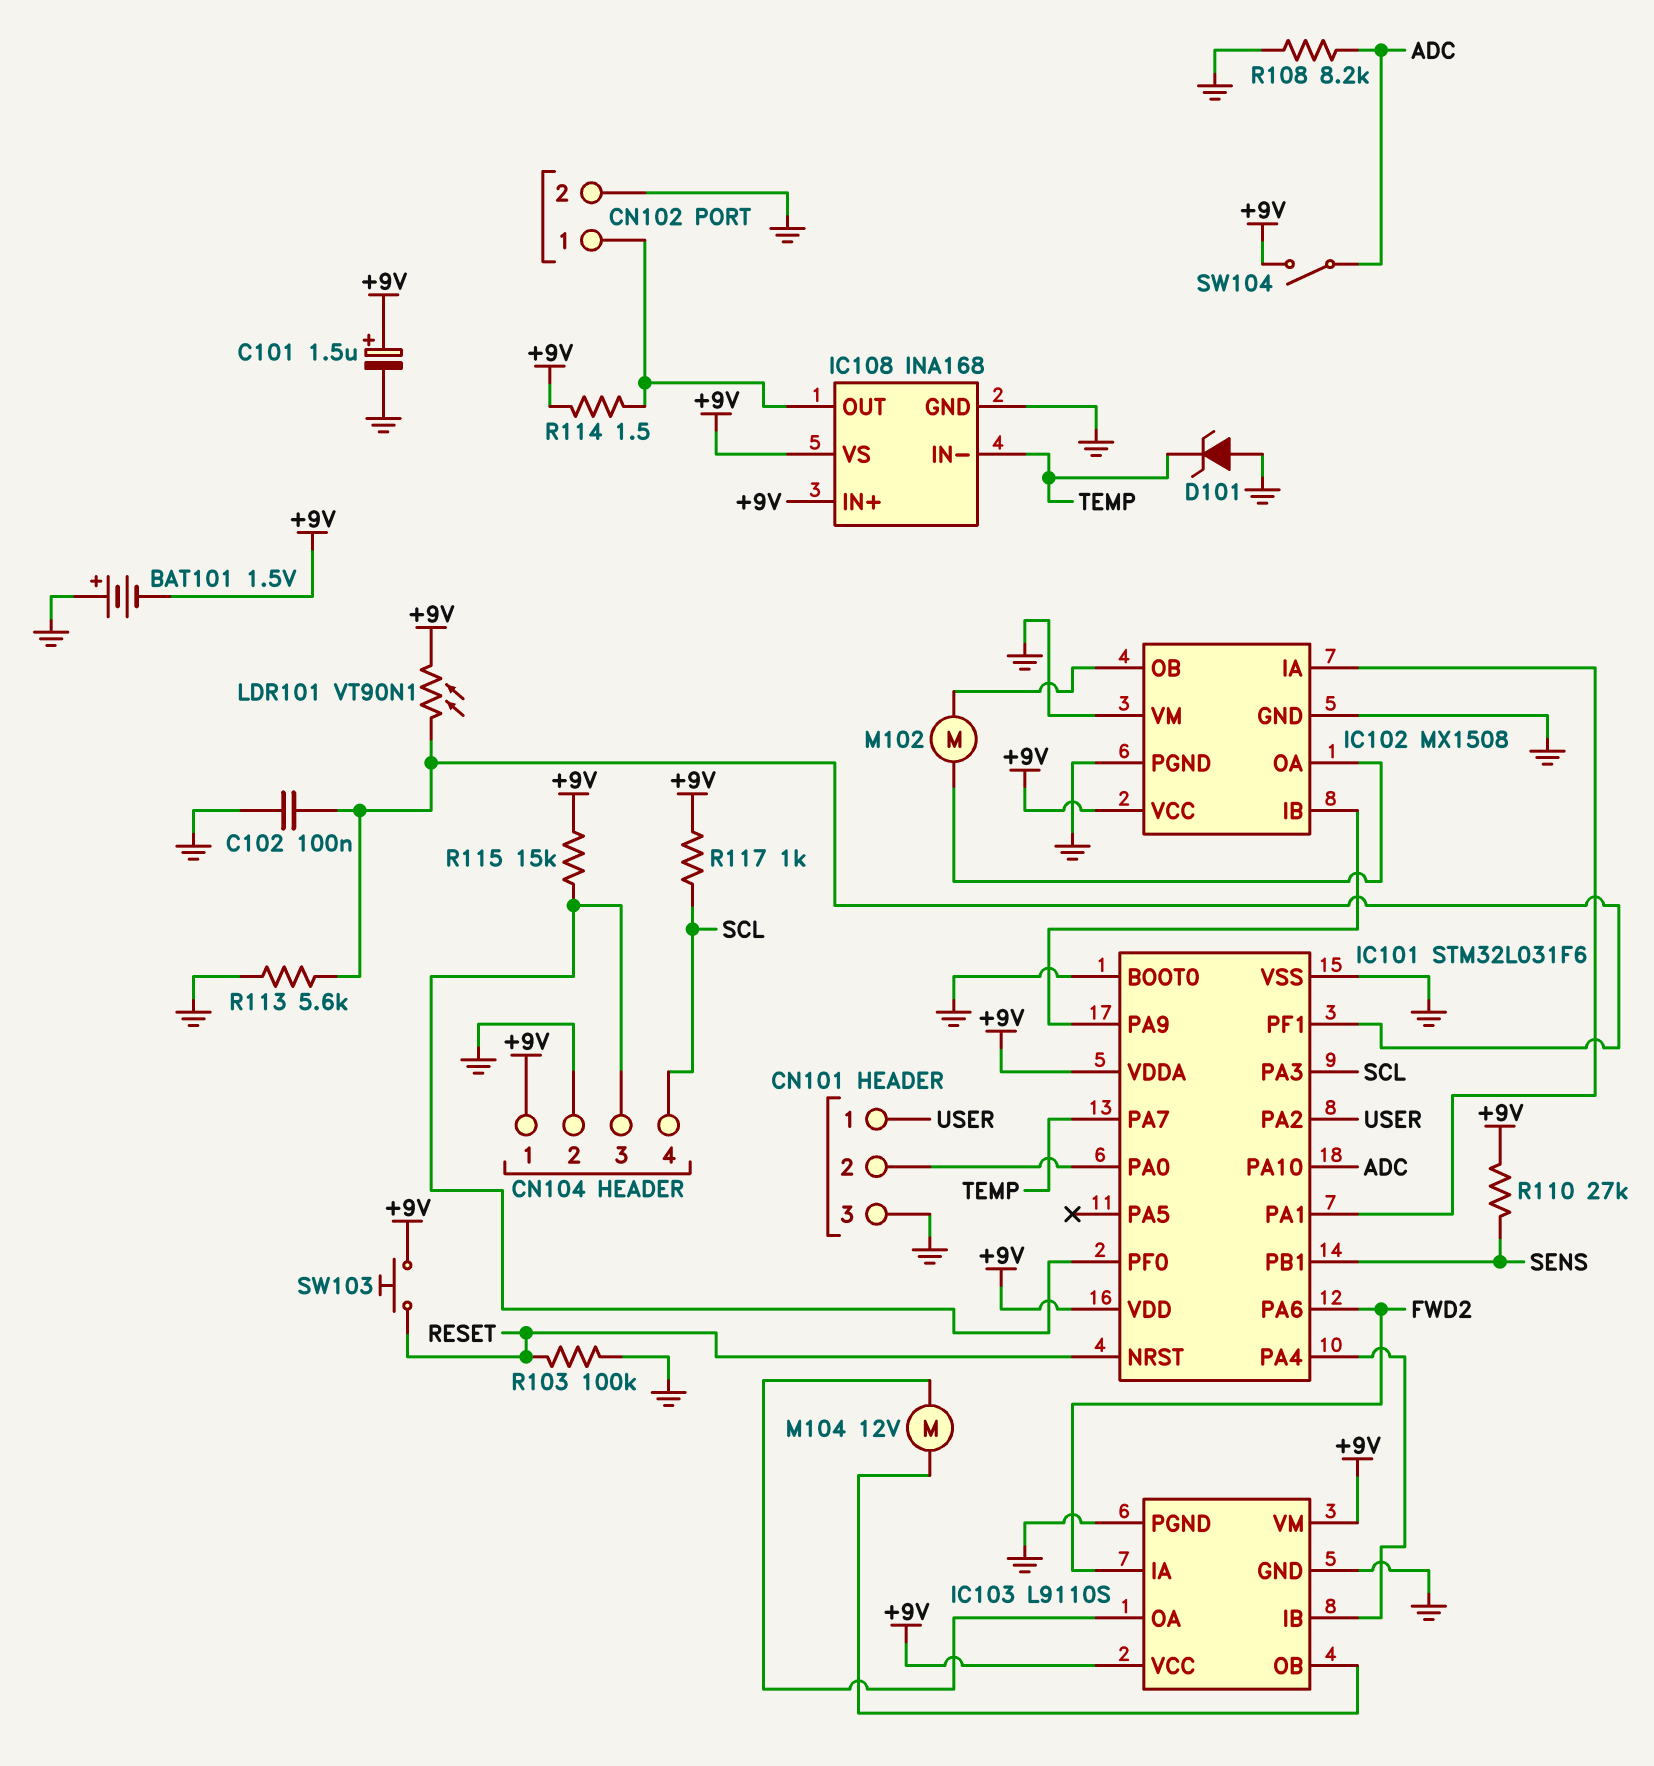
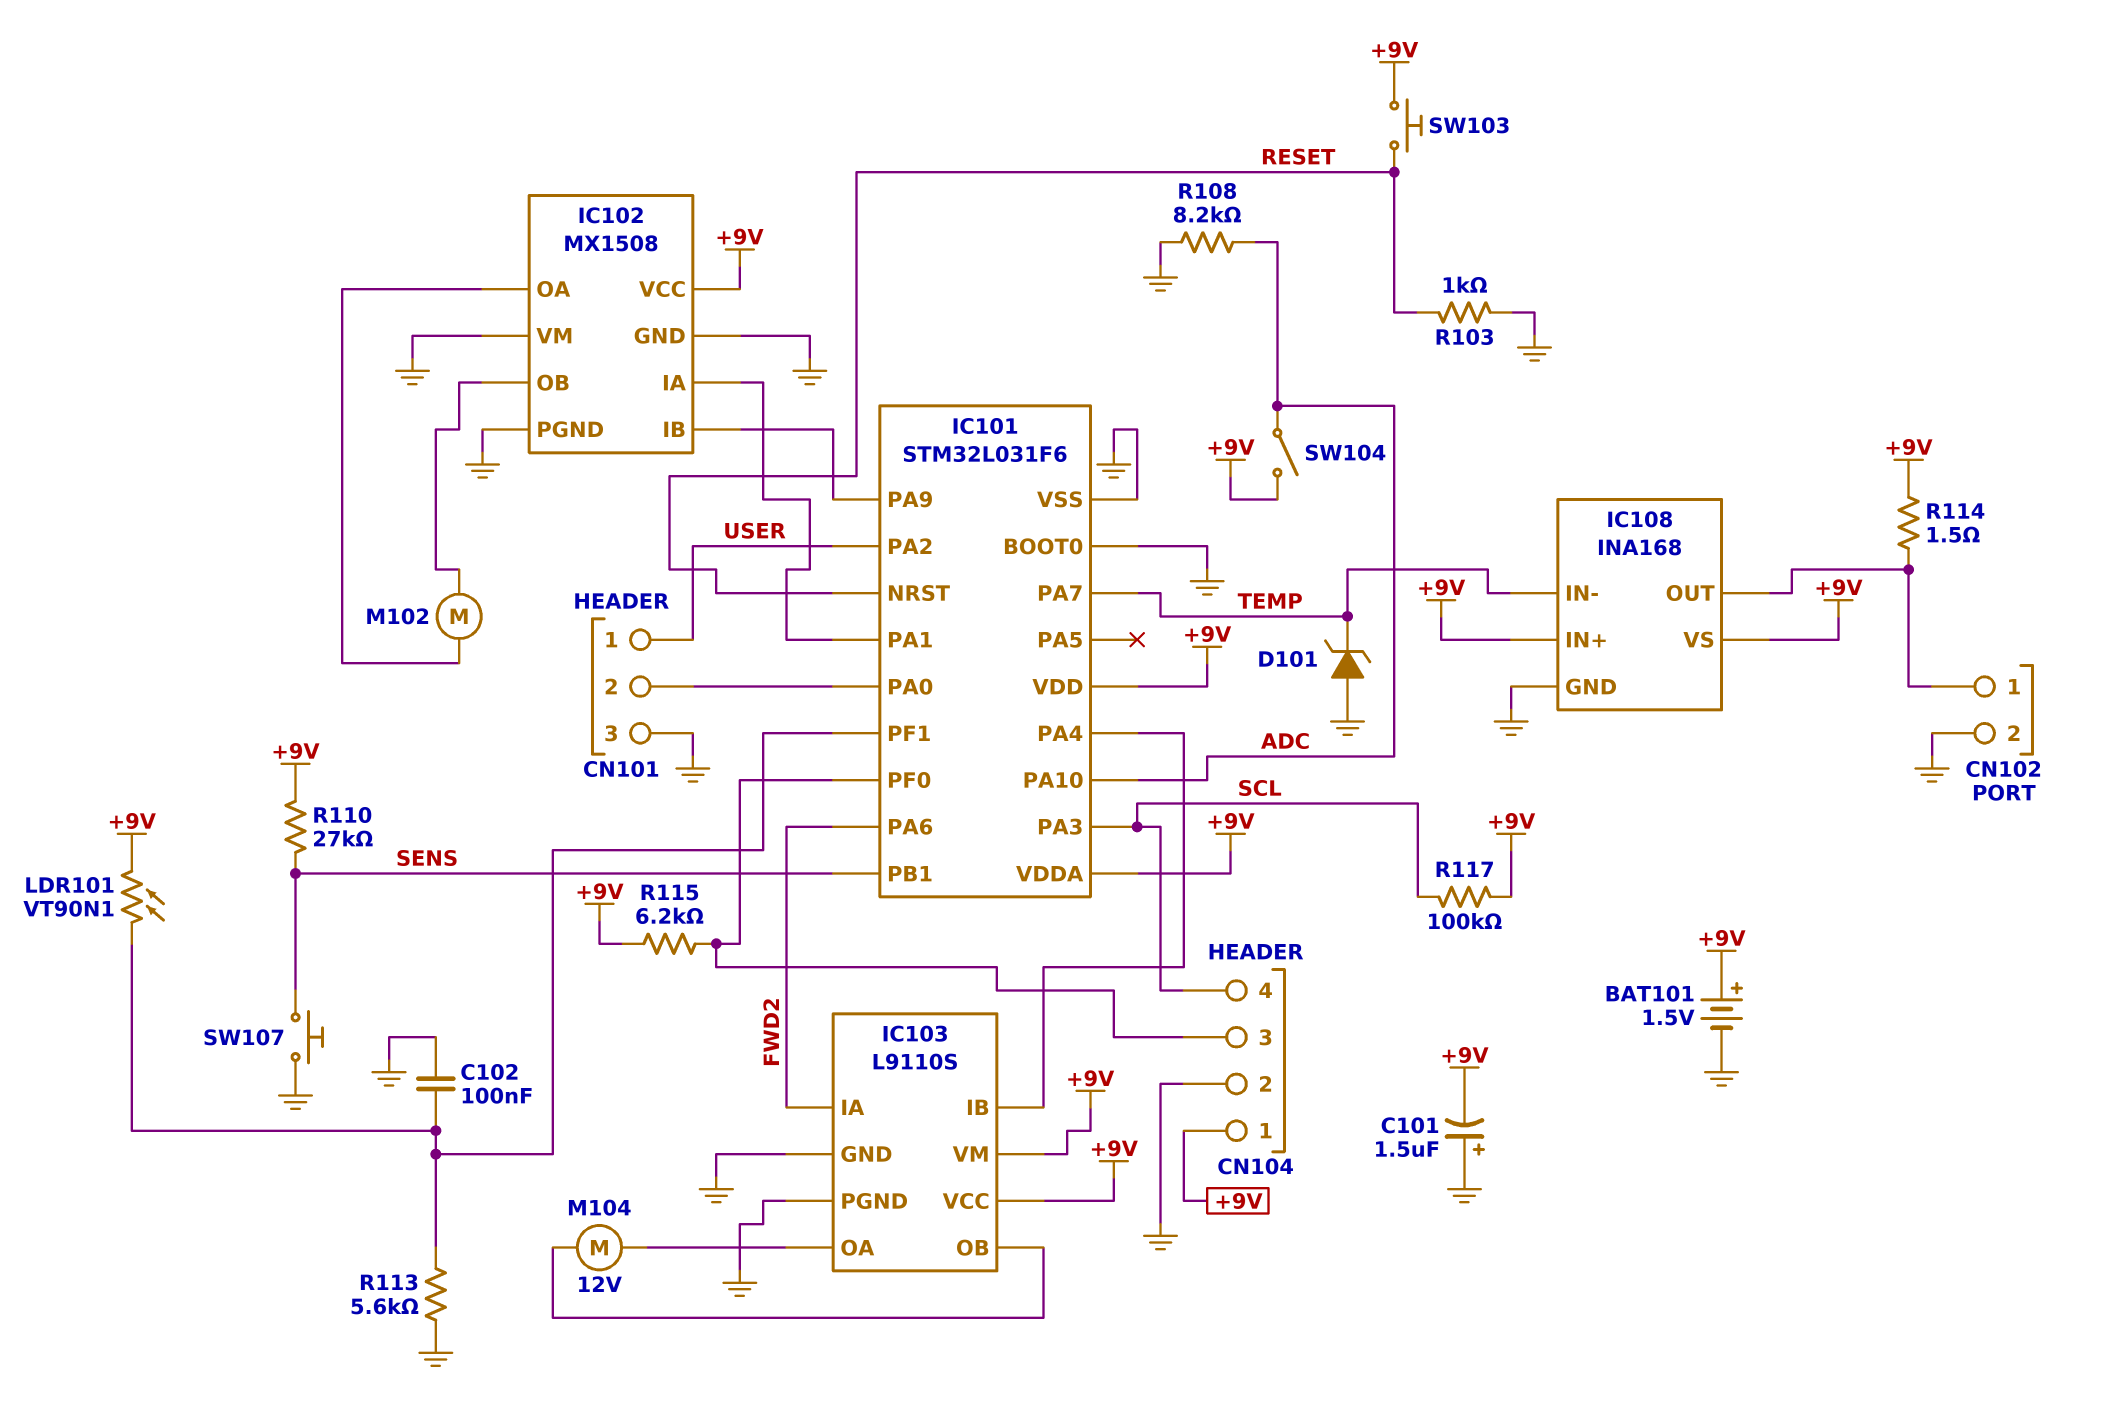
BAT101: 1.5V (plus GND, minus +9V) -> 1.5V (plus +9V, minus GND)
C101: 1.5uF (plus +9V, minus GND) -> 1.5uF (plus GND, minus +9V)
R103: 100k (GND, RESET) -> 1k (GND, RESET)
R115: 15k (+9V, CN104/3) -> 6.2k (+9V, CN104/3)
R117: 1k (+9V, SCL) -> 100k (+9V, SCL)
SW107: none -> button (GND, SENS)

